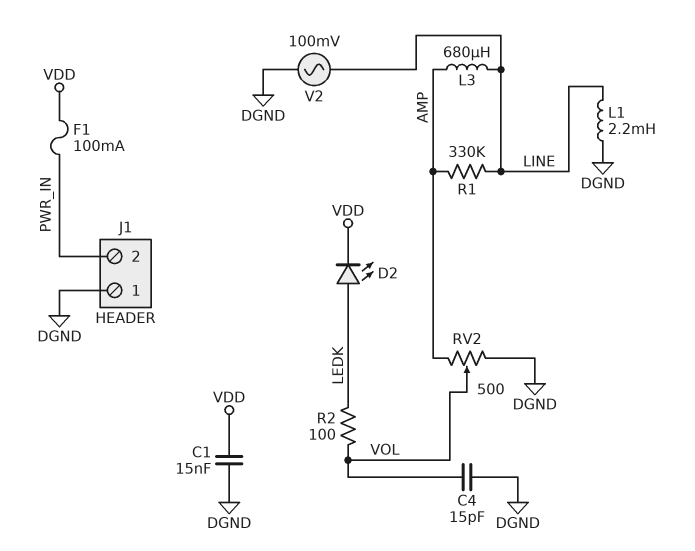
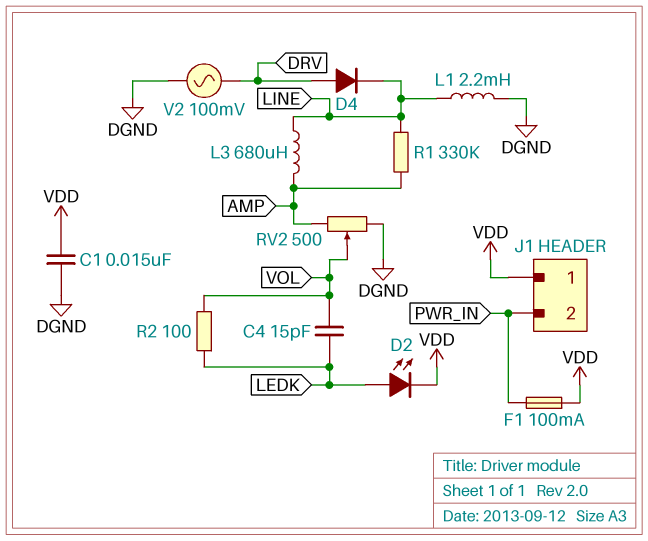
C4: 15pF (DGND, VOL) -> 15pF (LEDK, VOL)
D4: none -> diode (A DRV, K LINE)
J1 pin 1: DGND -> VDD
V2: AC 100mV (DGND, LINE) -> AC 100mV (DGND, DRV)

